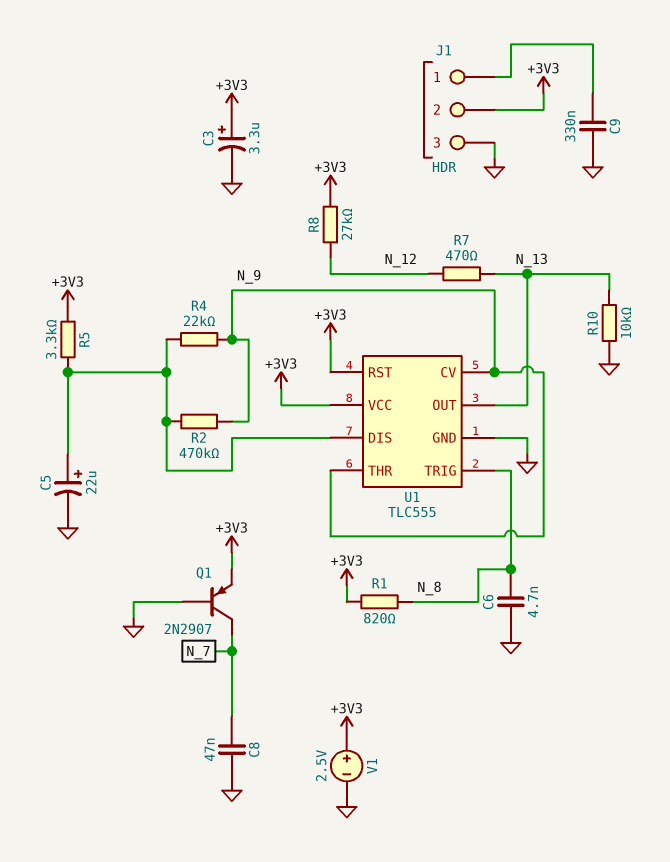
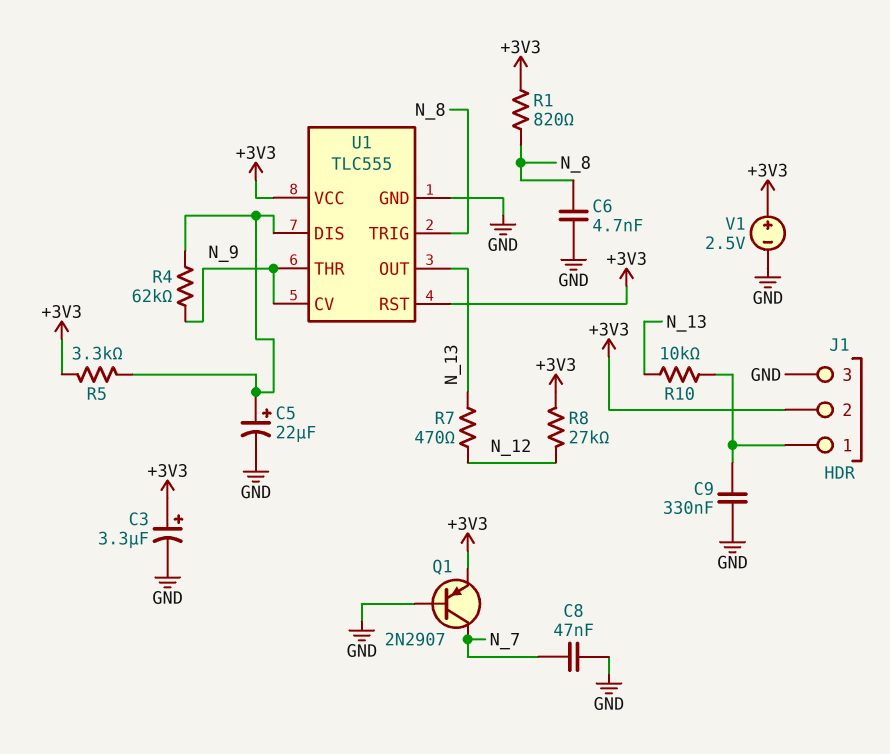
R2: 470k (N_9, U1/DIS) -> none
R4: 22k (N_9, U1/DIS) -> 62k (N_9, U1/DIS)
R10: 10k (GND, N_13) -> 10k (J1/1, N_13)

